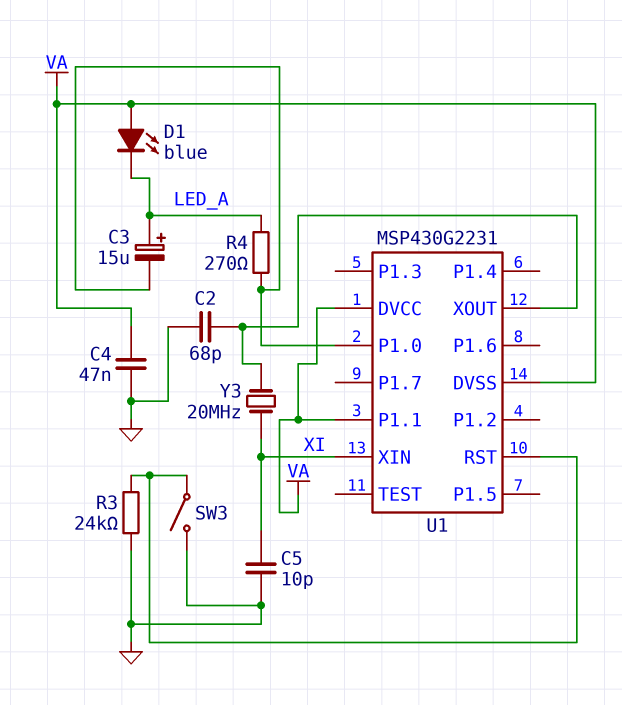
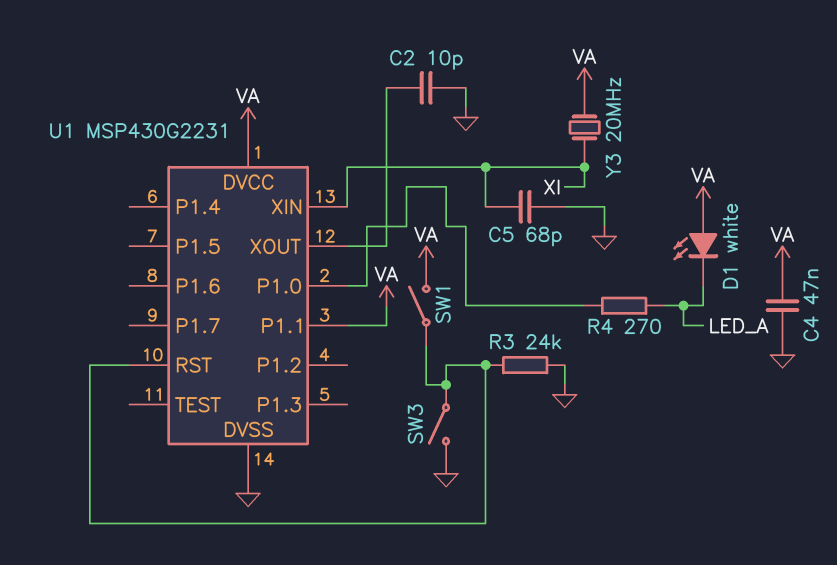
C2: 68pF (GND, U1/XOUT) -> 10pF (GND, U1/XOUT)
C3: 15uF (plus LED_A, minus U1/P1.0) -> none
C5: 10pF (GND, XI) -> 68pF (GND, XI)
D1: LED blue (A VA, K LED_A) -> LED white (A VA, K LED_A)
SW1: none -> switch (U1/RST, VA)
U1 pin DVSS: VA -> GND
Y3: 20MHz (U1/XOUT, XI) -> 20MHz (VA, XI)

